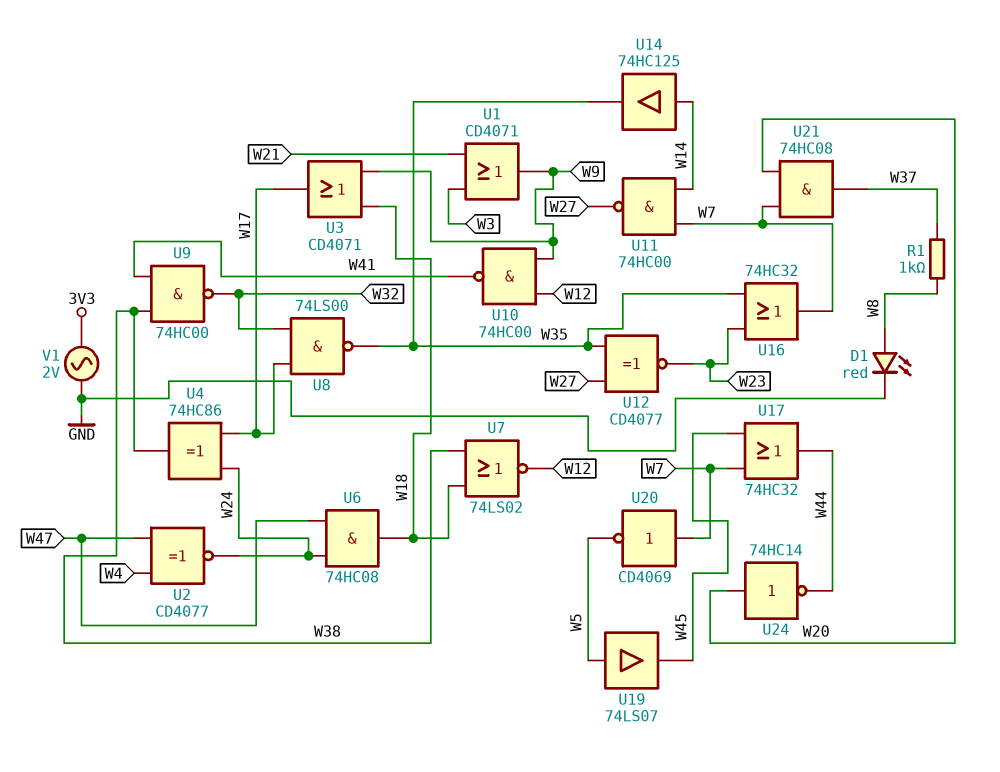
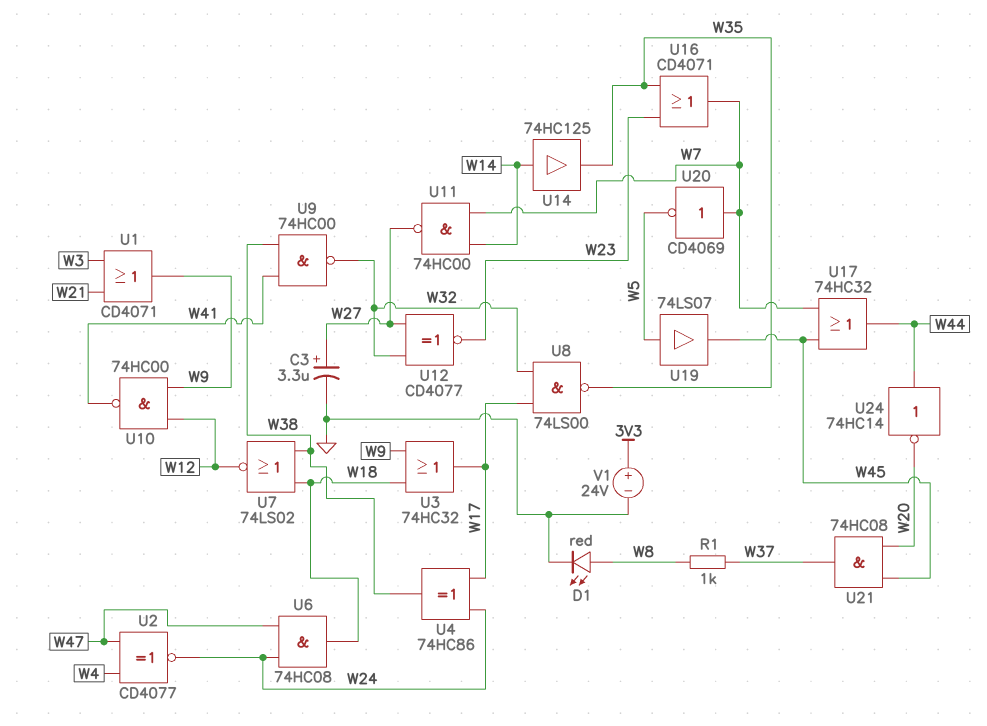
C3: none -> 3.3uF (plus W27, minus GND)
U3: OR CD4071 (in W9, in W18, out W17) -> OR 74HC32 (in W9, in W18, out W17)
U12: XNOR CD4077 (in W27, in W35, out W23) -> XNOR CD4077 (in W27, in W32, out W23)
U16: OR 74HC32 (in W23, in W35, out W7) -> OR CD4071 (in W23, in W35, out W7)
U21: AND 74HC08 (in W7, in W20, out W37) -> AND 74HC08 (in W20, in W45, out W37)
U24: NOT 74HC14 (in W20, out W44) -> NOT 74HC14 (in W44, out W20)
V1: AC 2V (3V3, GND) -> 24V (plus 3V3, minus GND)

